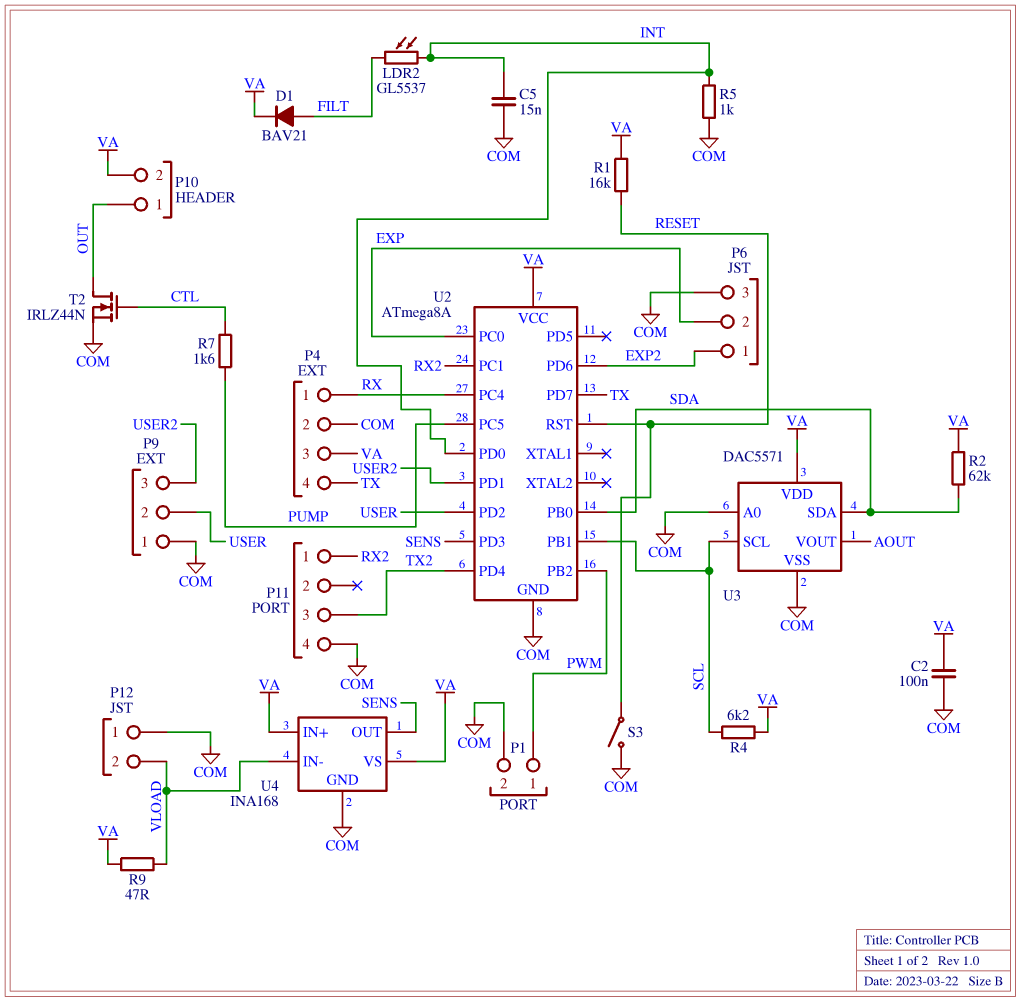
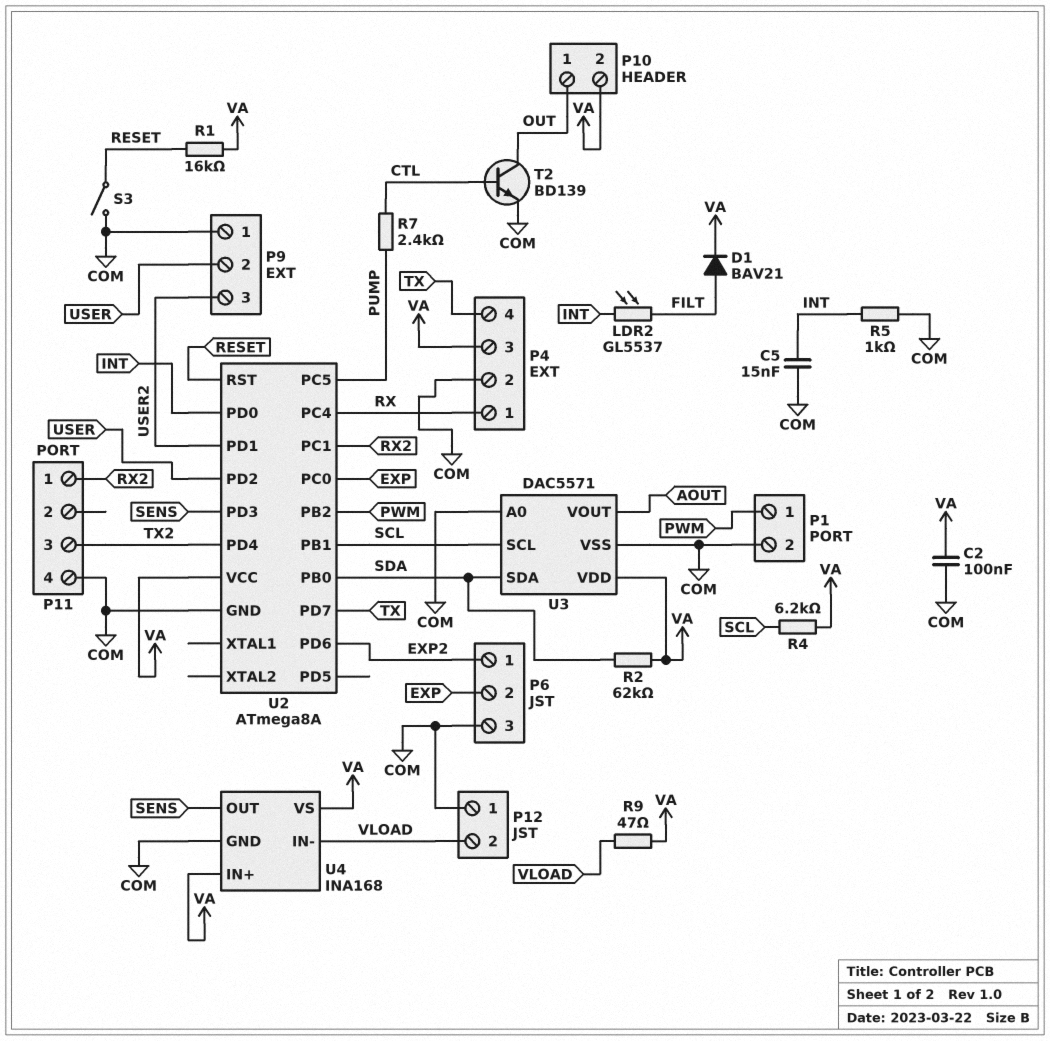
R7: 1.6k (CTL, PUMP) -> 2.4k (CTL, PUMP)
T2: NMOS IRLZ44N (G CTL, D OUT, S COM) -> NPN BD139 (B CTL, C OUT, E COM)

